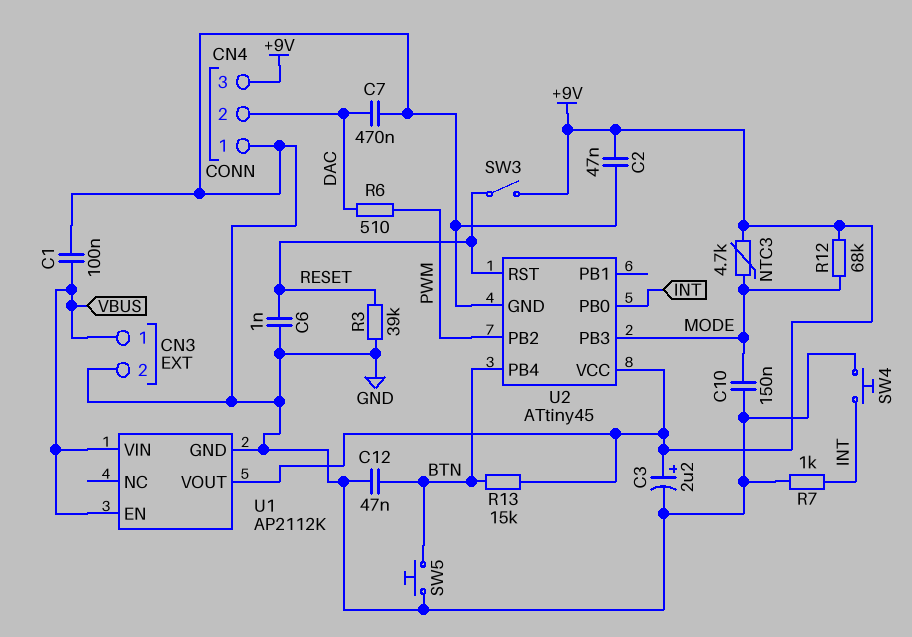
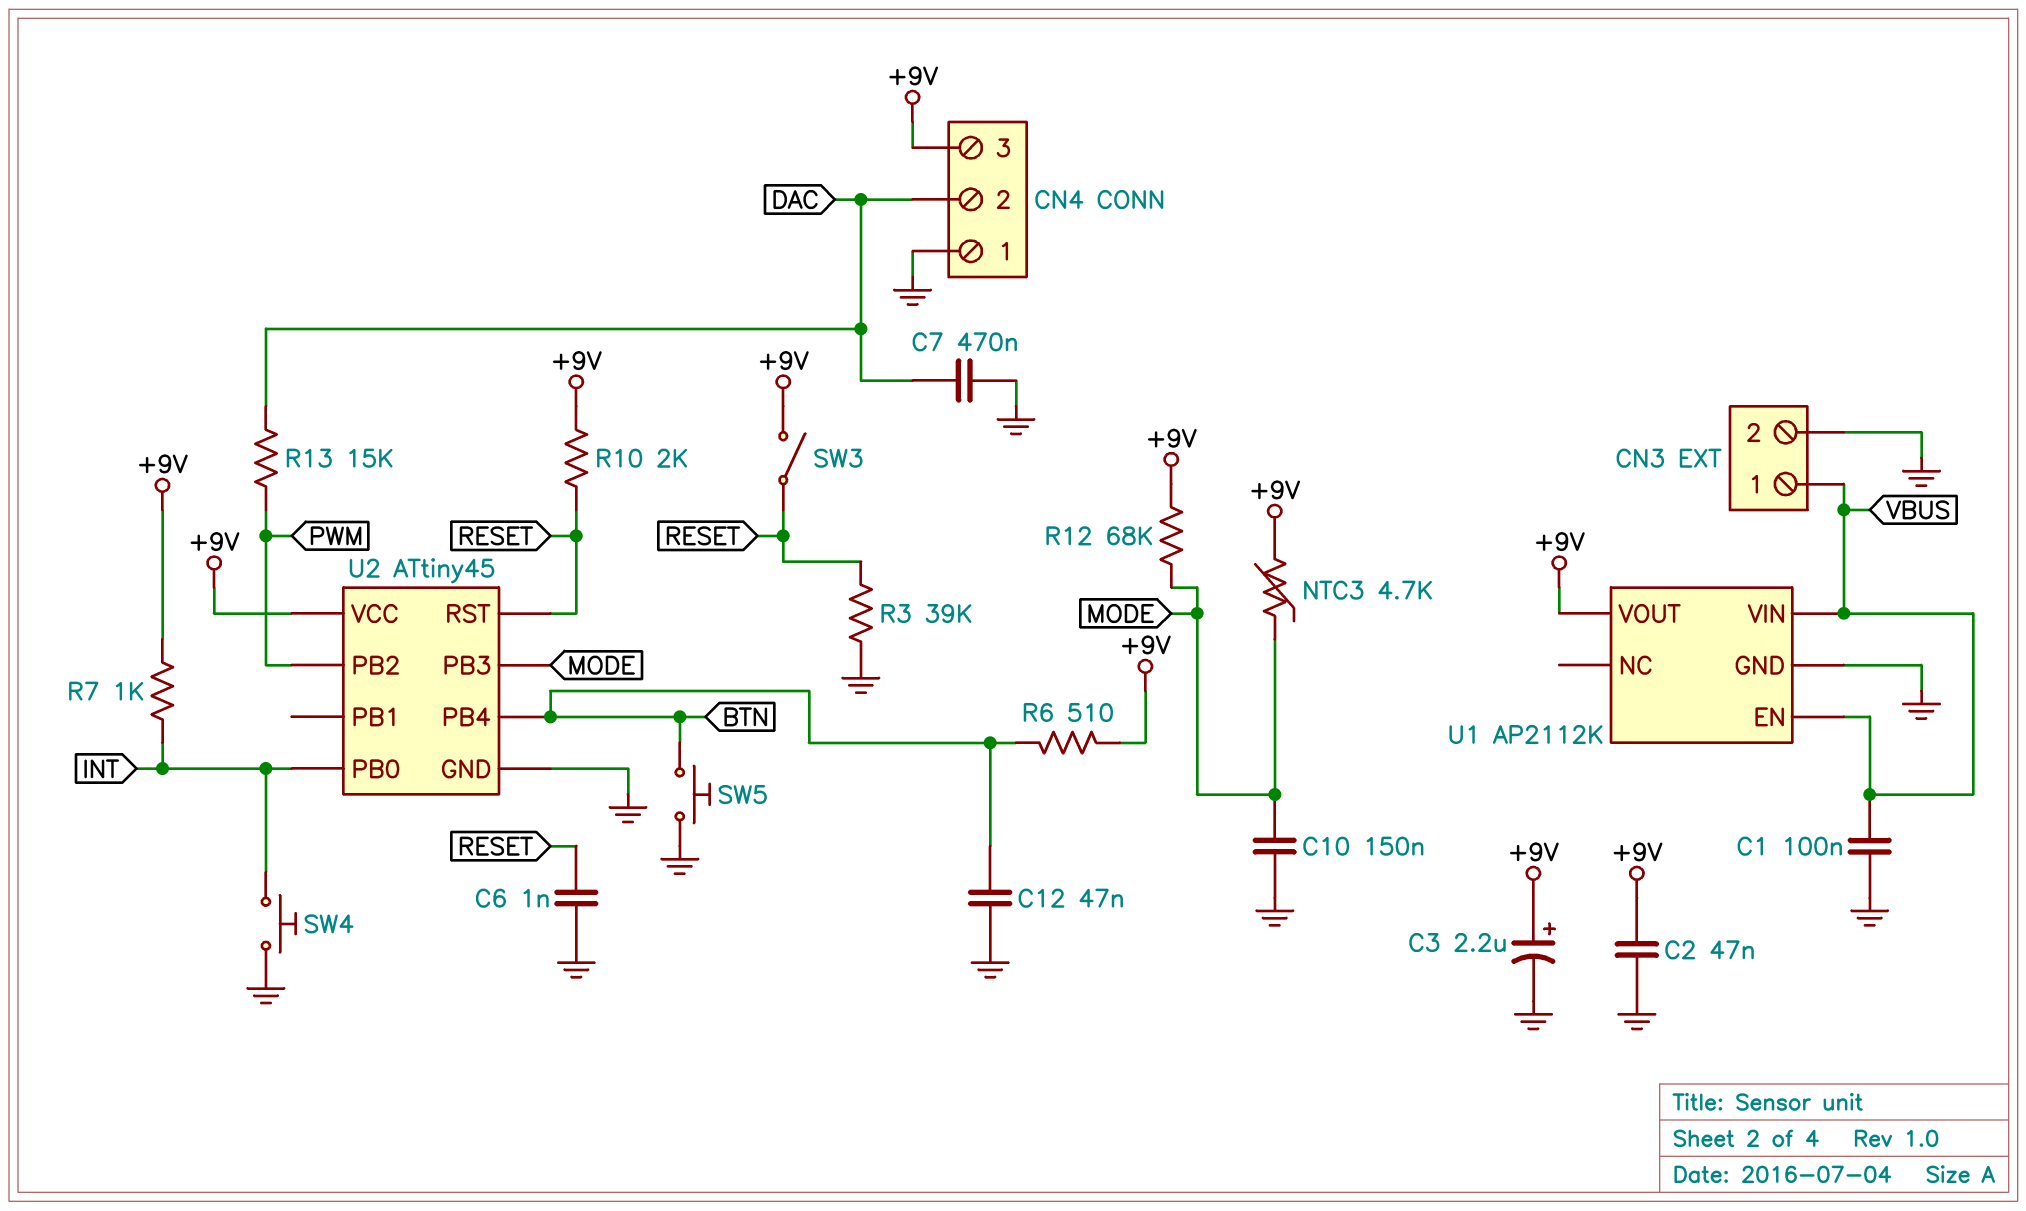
R6: 510 (DAC, PWM) -> 510 (+9V, BTN)
R7: 1k (GND, INT) -> 1k (+9V, INT)
R10: none -> 2k (+9V, RESET)
R13: 15k (+9V, BTN) -> 15k (DAC, PWM)

